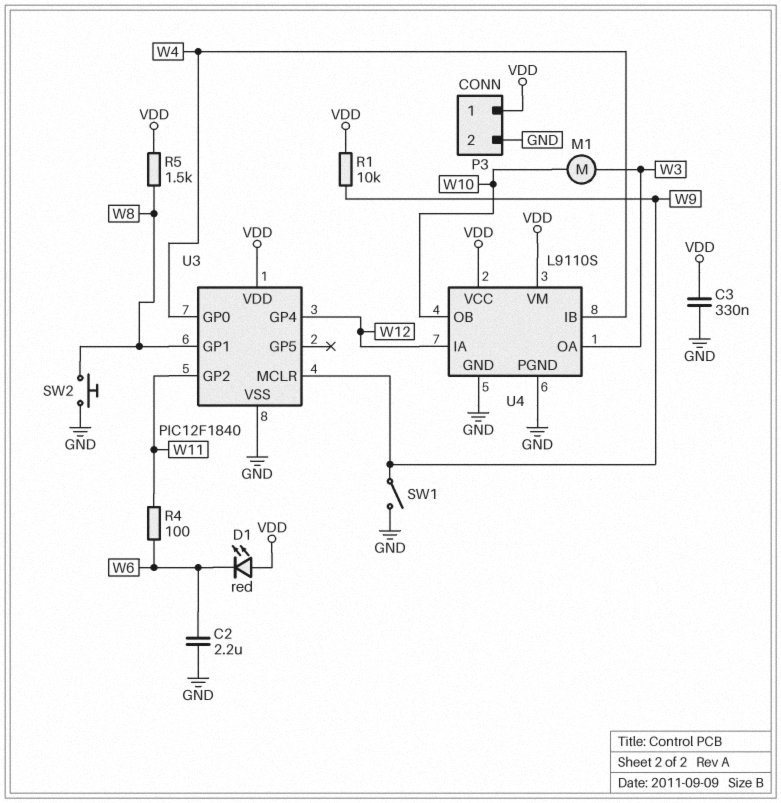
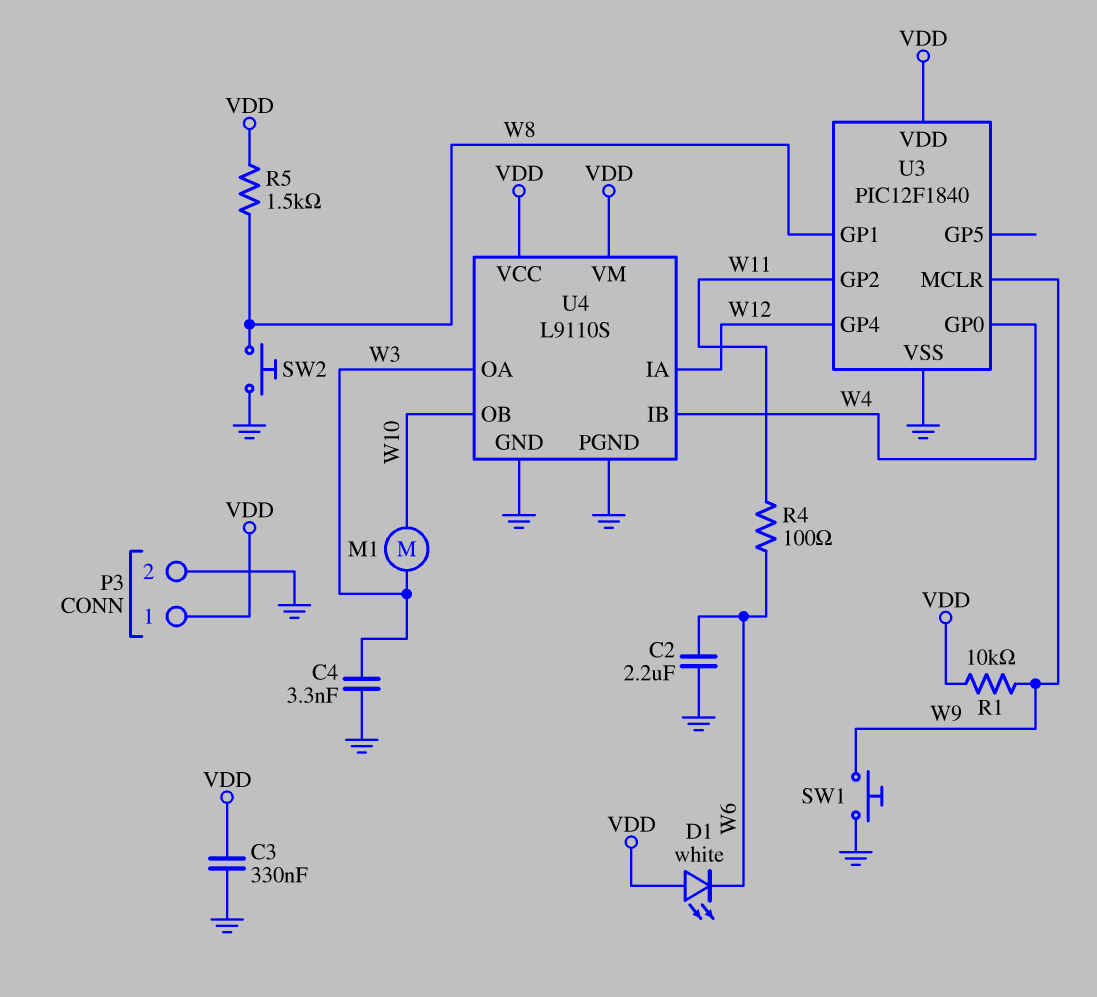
C4: none -> 3.3nF (GND, W3)
D1: LED red (A VDD, K W6) -> LED white (A VDD, K W6)
SW1: switch (GND, W9) -> button (GND, W9)

